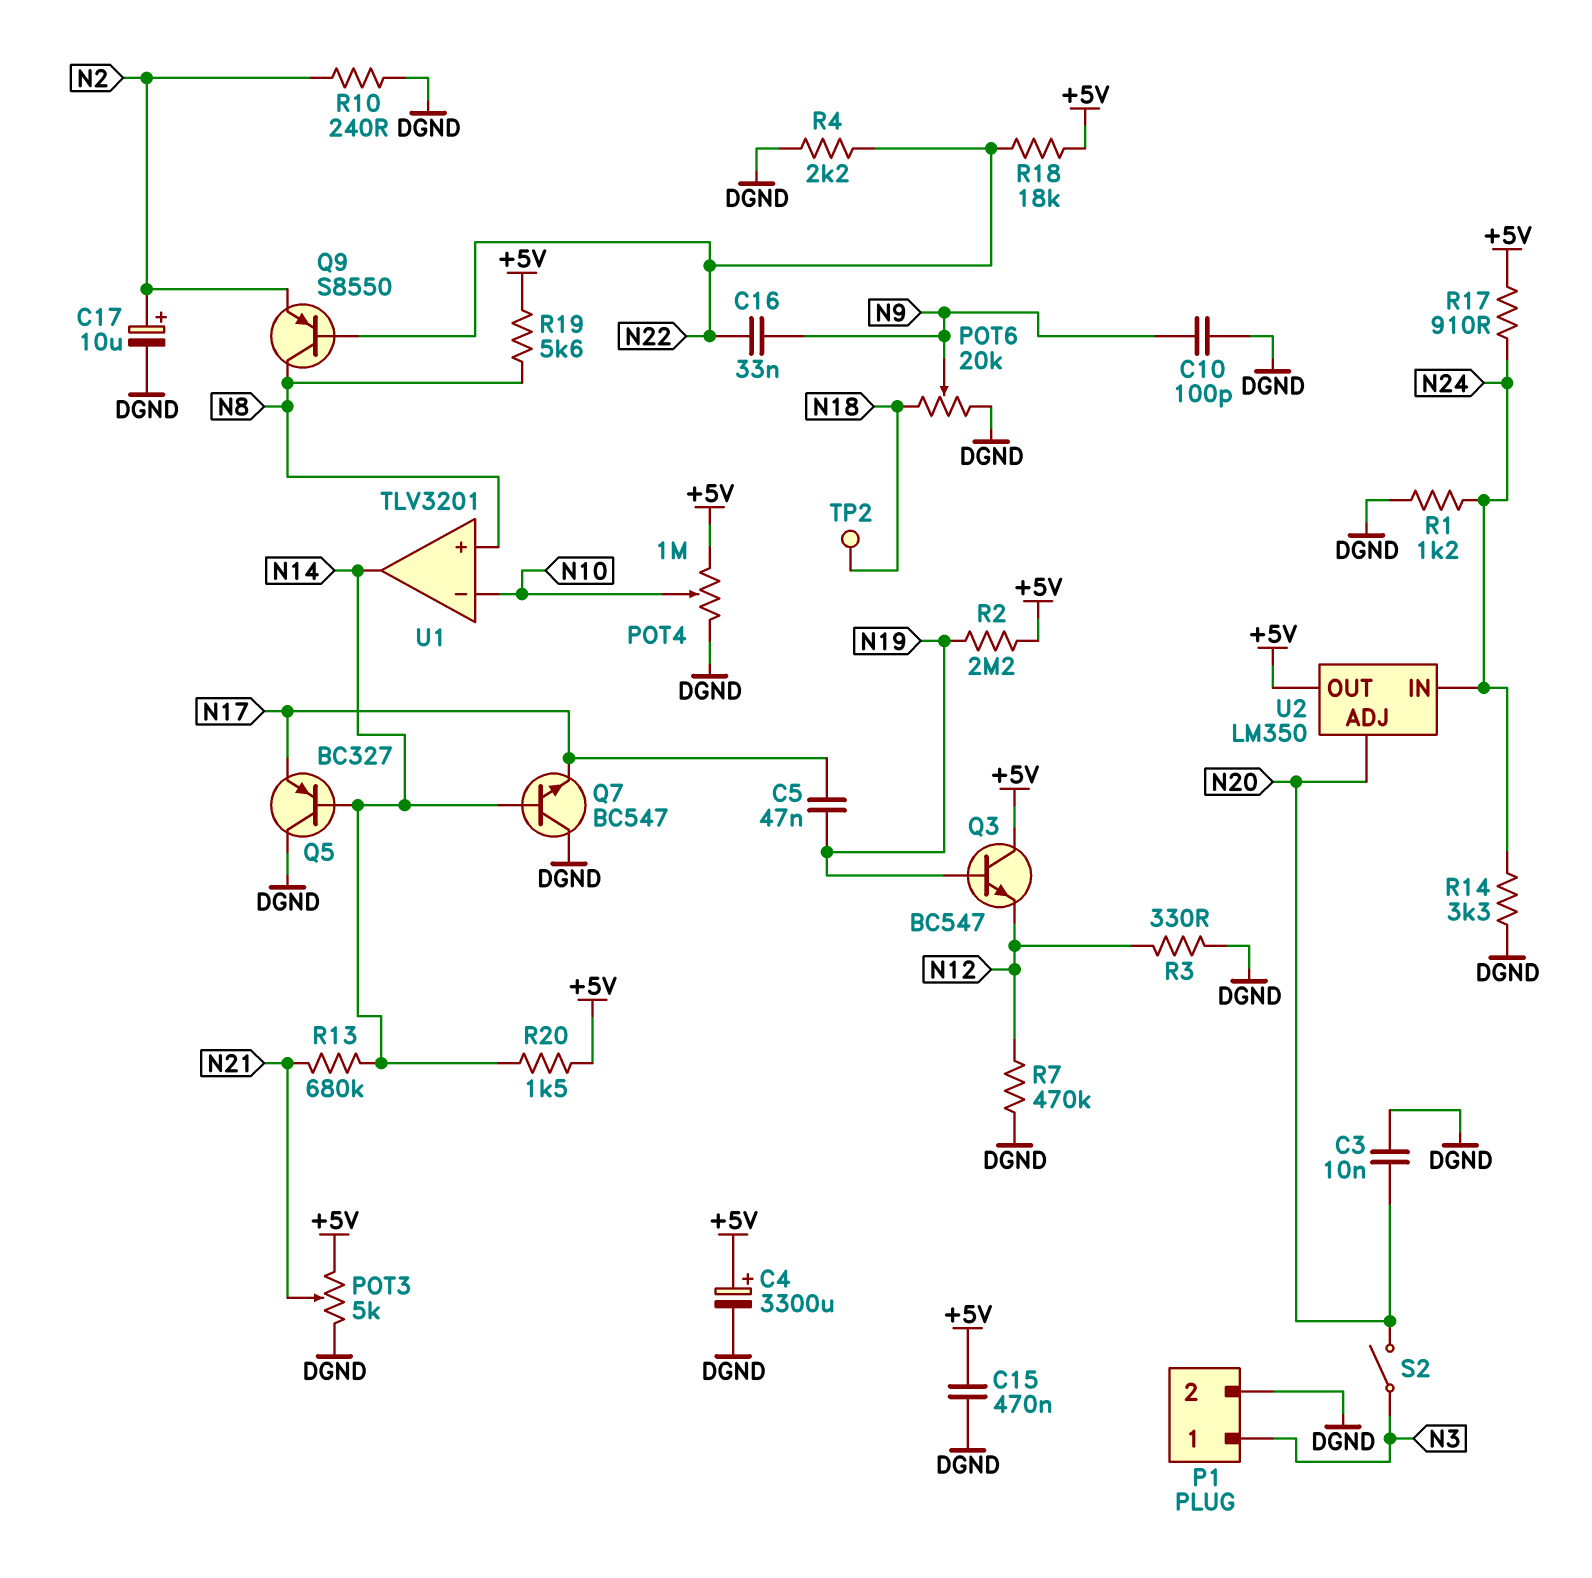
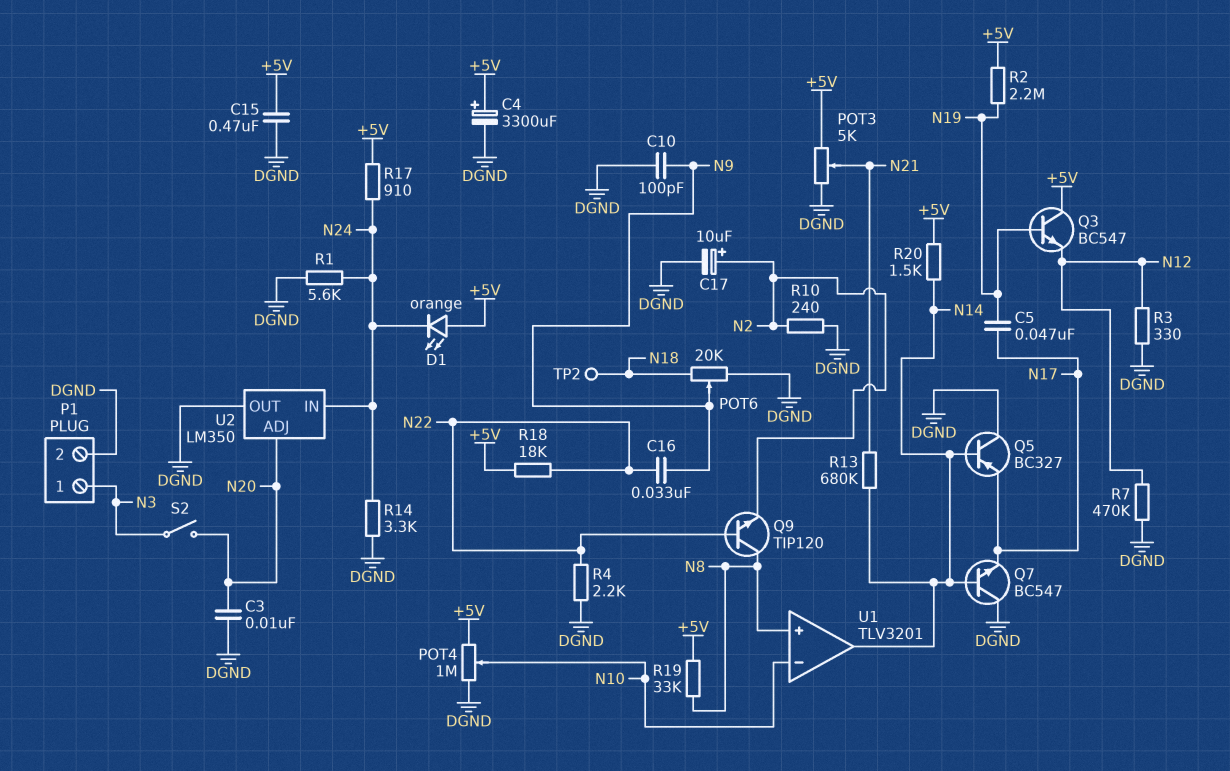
D1: none -> LED orange (A +5V, K N24)
Q9: PNP S8550 (B N22, C N8, E N2) -> NPN TIP120 (B N22, C N8, E N2)
R1: 1.2k (DGND, N24) -> 5.6k (DGND, N24)
R19: 5.6k (+5V, N8) -> 33k (+5V, N8)
U2 pin OUT: +5V -> DGND

